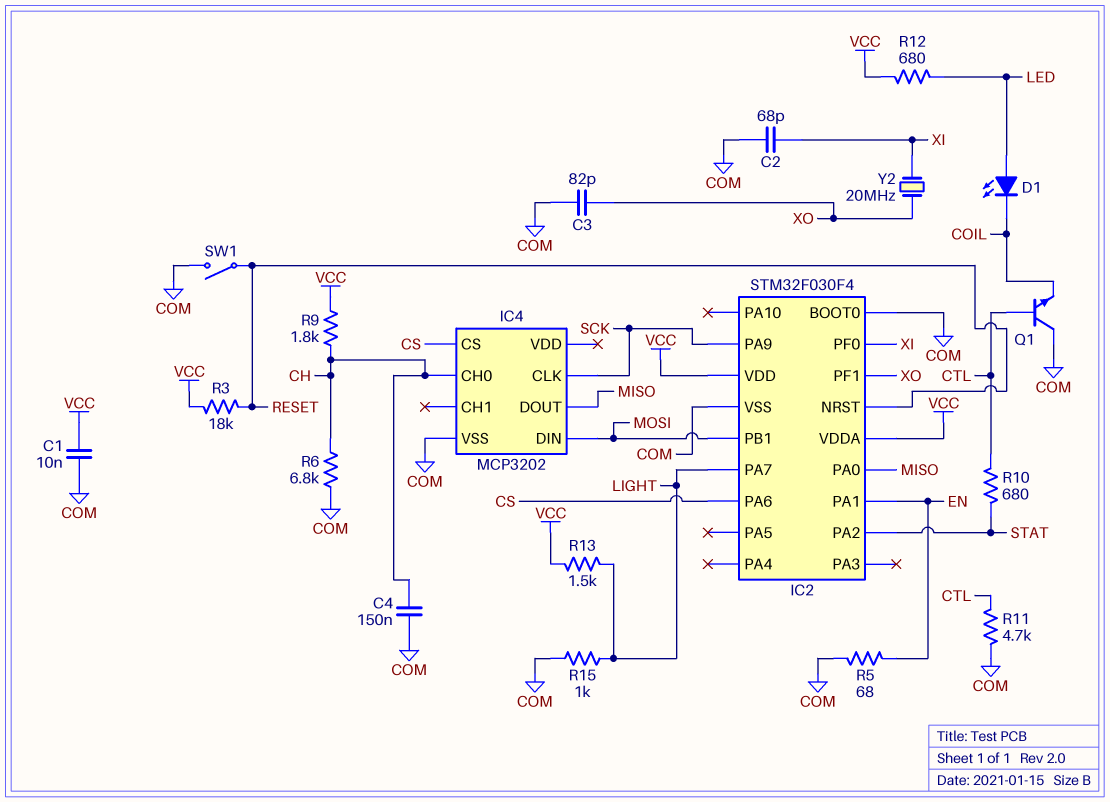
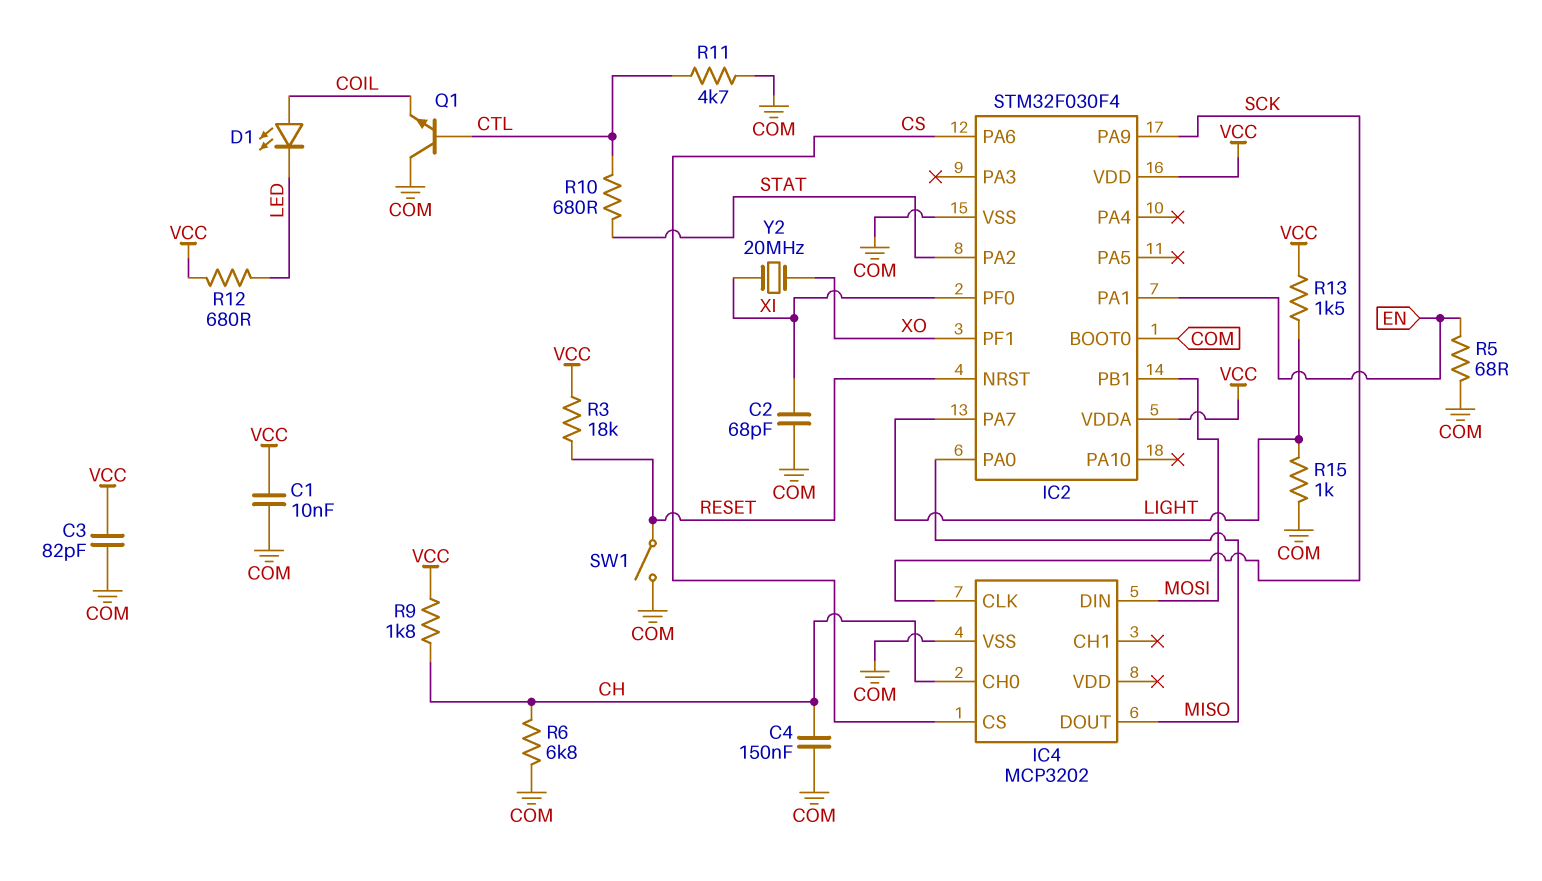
C3: 82pF (COM, XO) -> 82pF (COM, VCC)
D1: LED (A LED, K COIL) -> LED (A COIL, K LED)

